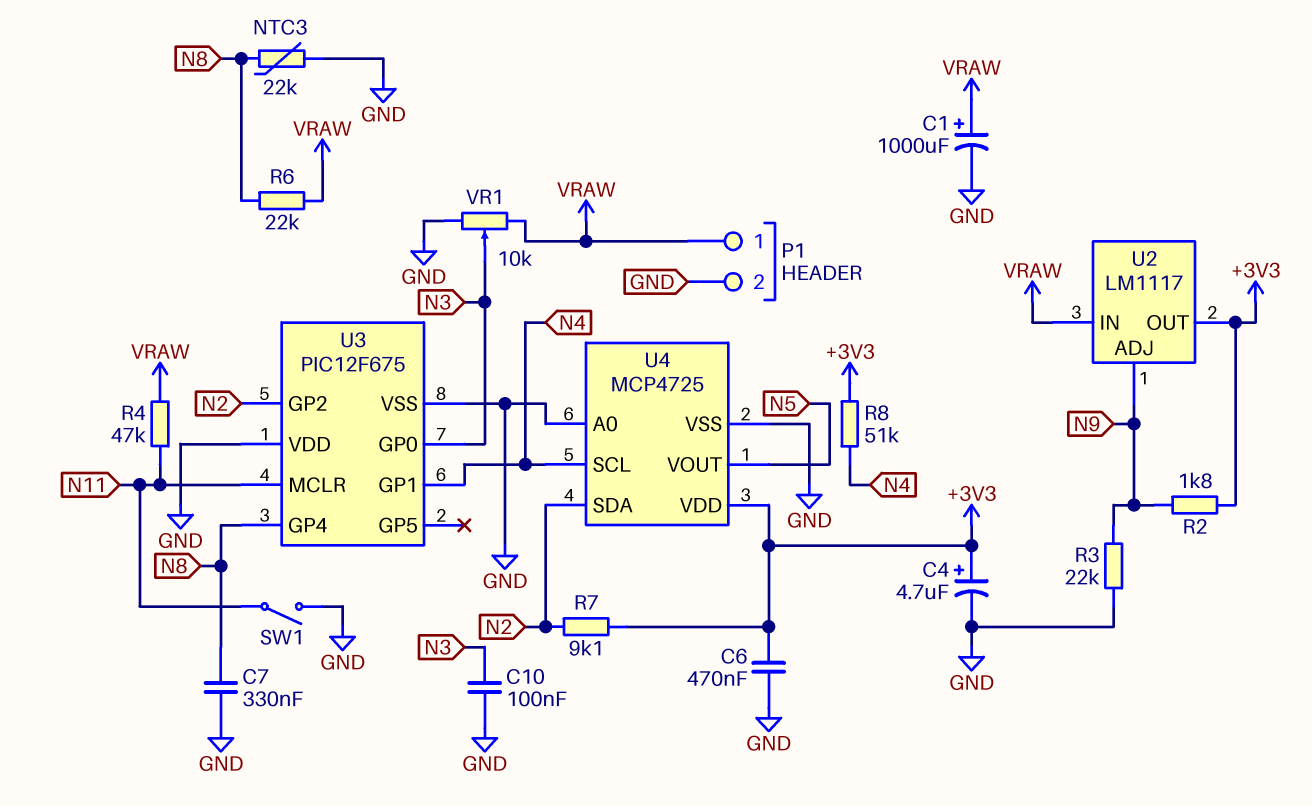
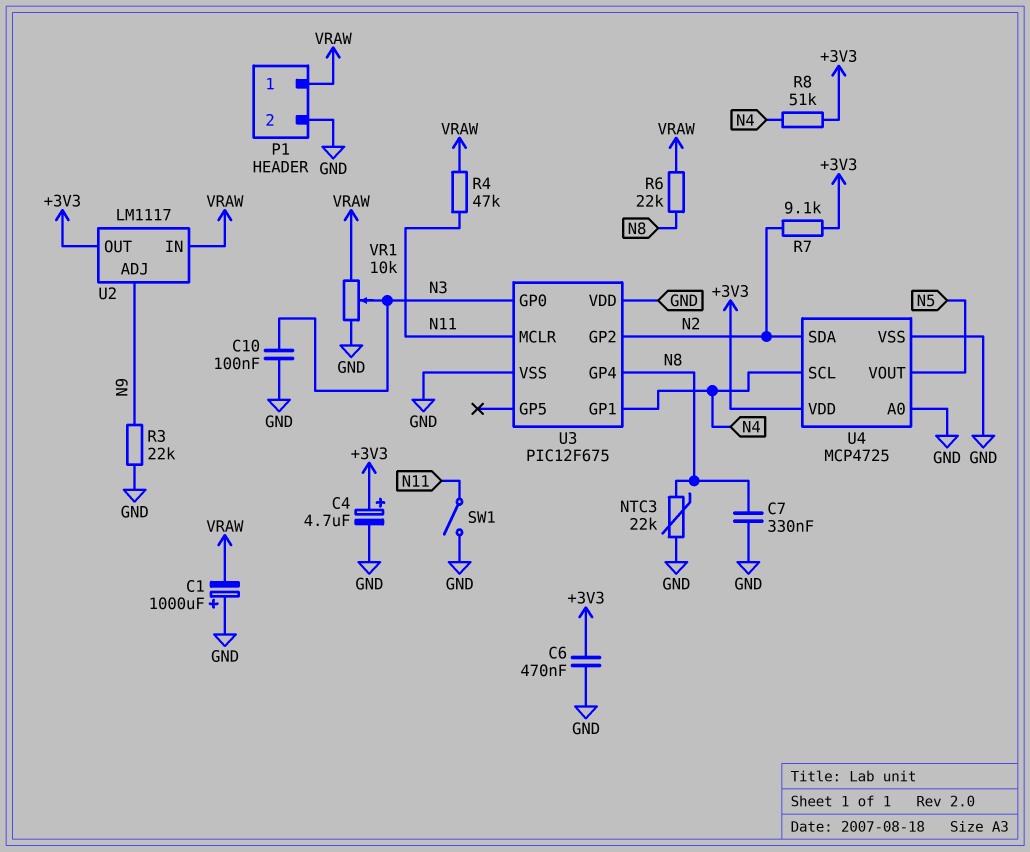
C1: 1000uF (plus VRAW, minus GND) -> 1000uF (plus GND, minus VRAW)
R2: 1.8k (+3V3, N9) -> none

